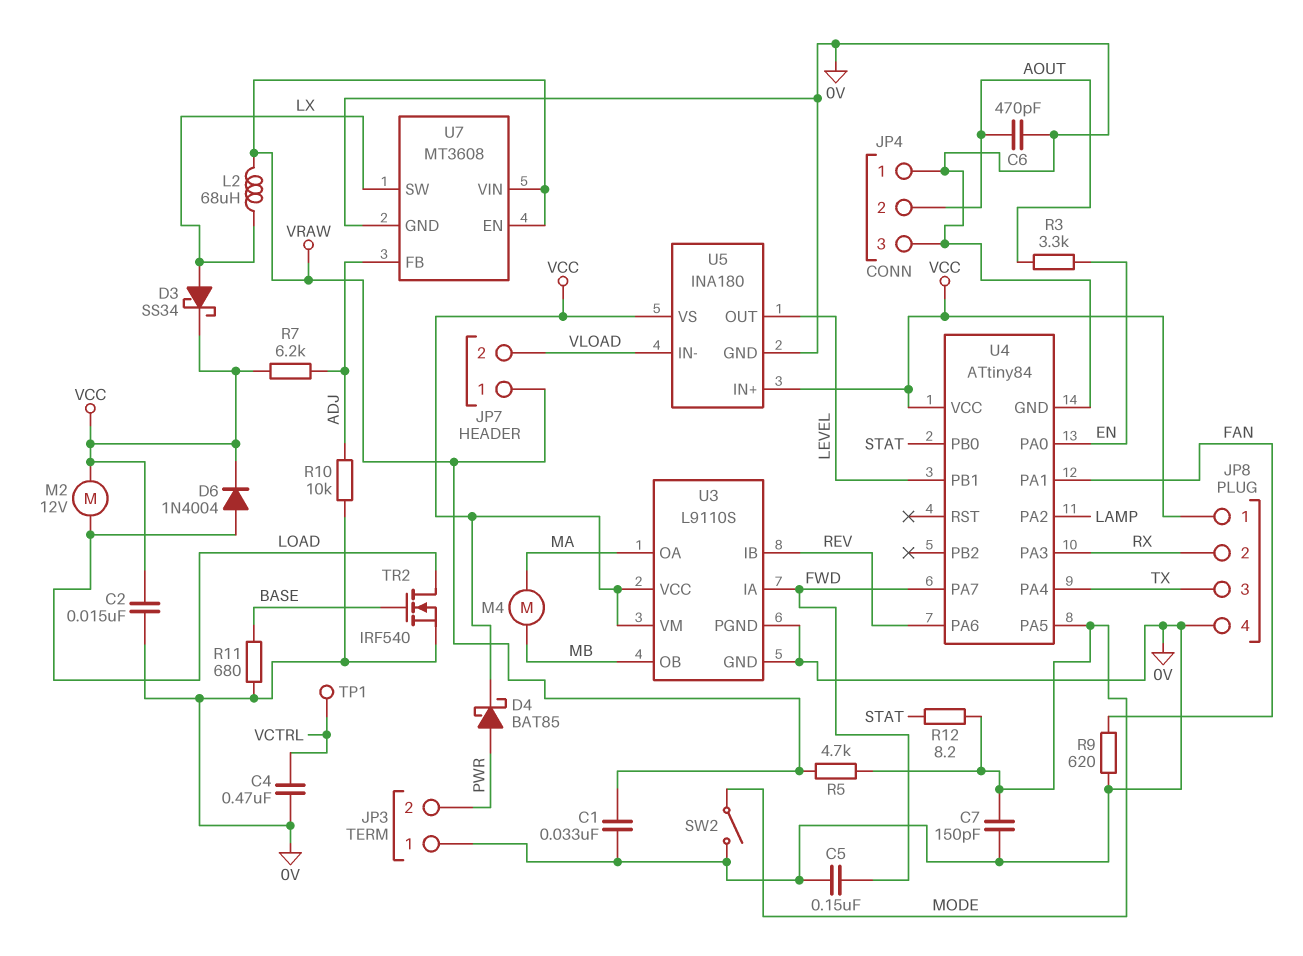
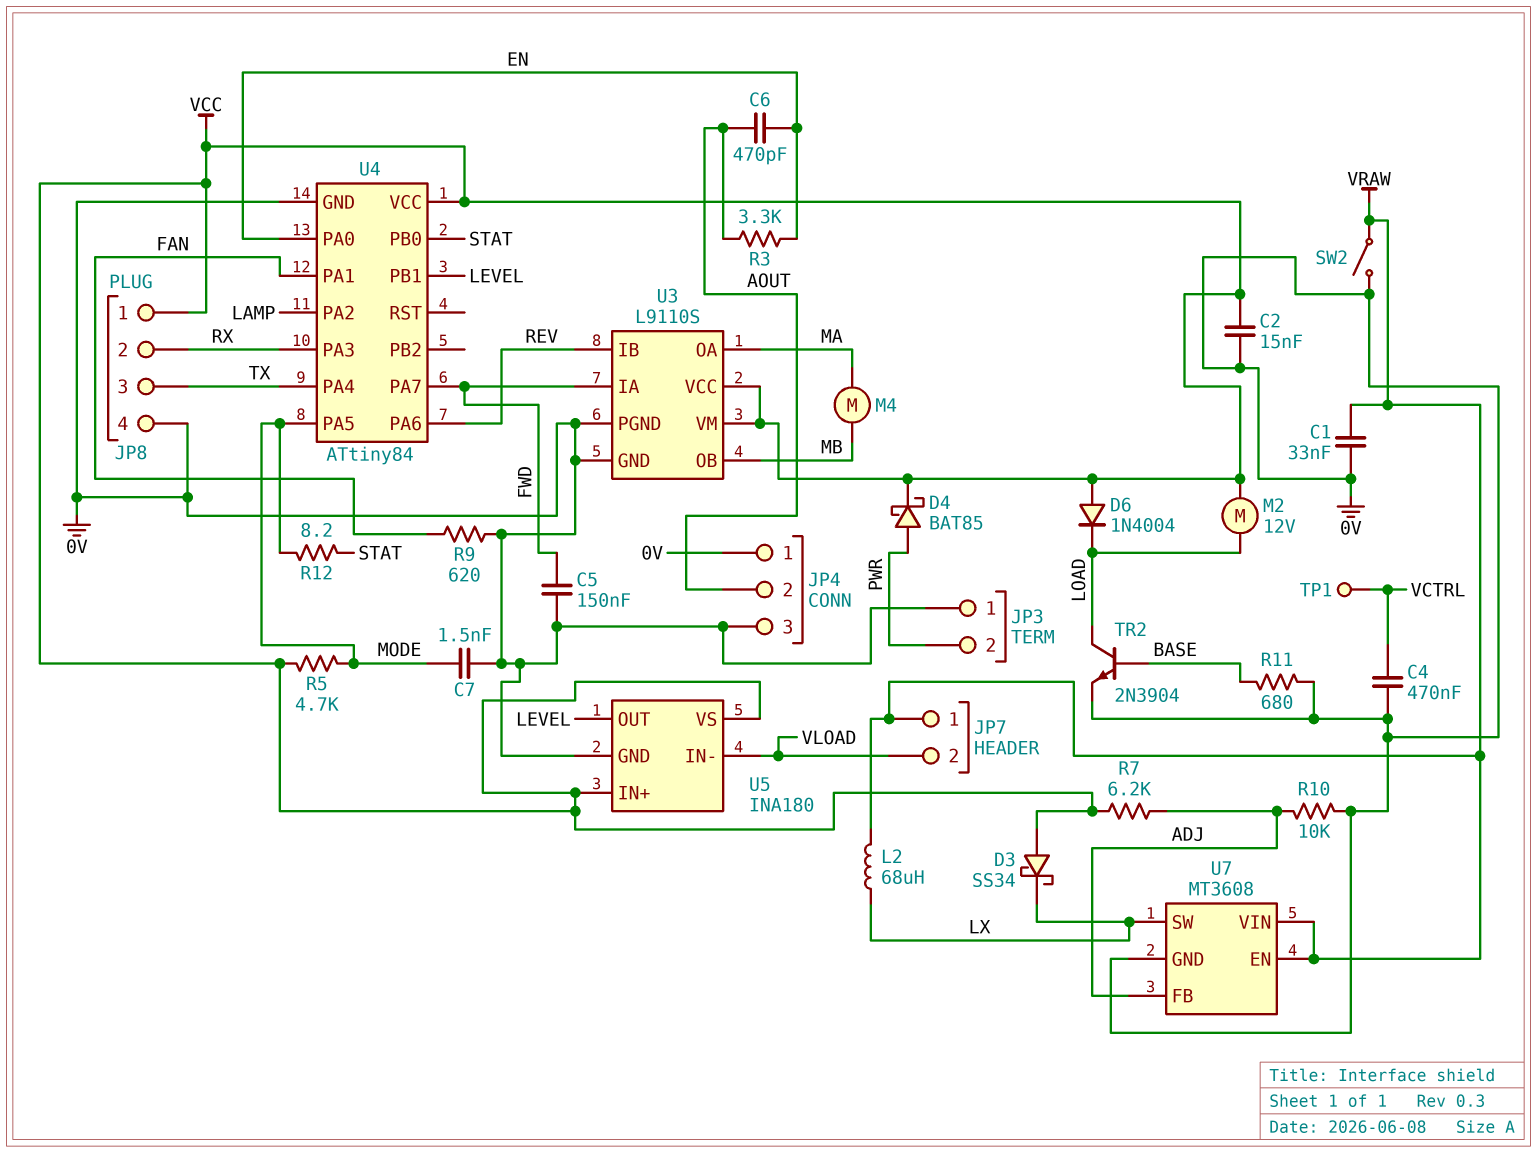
C6: 470pF (0V, AOUT) -> 470pF (AOUT, EN)
C7: 150pF (0V, MODE) -> 1.5nF (0V, MODE)
D3: schottky SS34 (A LX, K VCC) -> schottky SS34 (A VCC, K LX)
D6: diode 1N4004 (A LOAD, K VCC) -> diode 1N4004 (A VCC, K LOAD)
R5: 4.7k (MODE, VRAW) -> 4.7k (MODE, VCC)
SW2: switch (0V, MODE) -> switch (0V, VRAW)
TR2: NMOS IRF540 (G BASE, D LOAD, S 0V) -> NPN 2N3904 (B BASE, C LOAD, E 0V)

